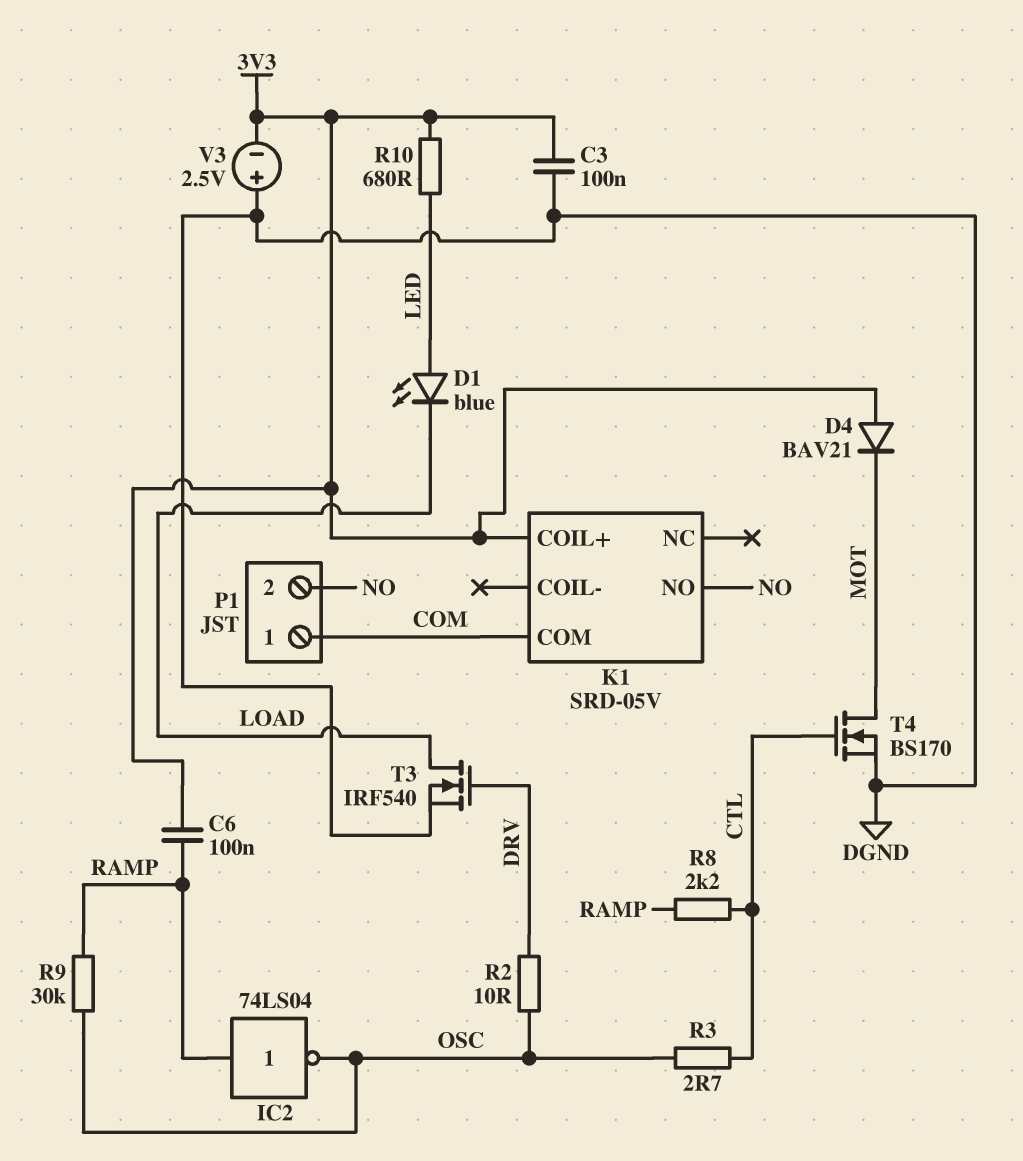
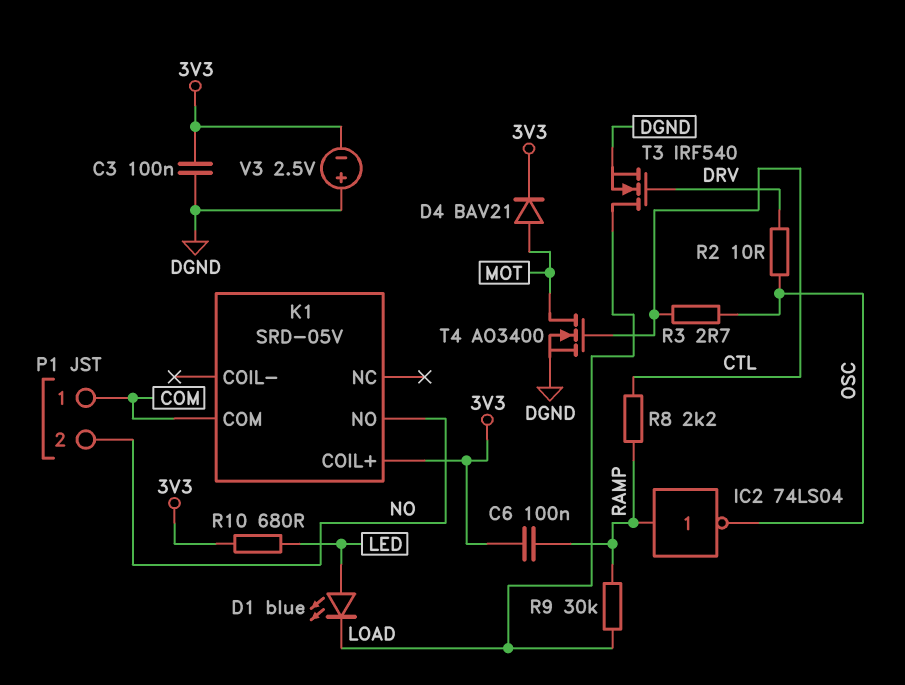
D4: diode BAV21 (A 3V3, K MOT) -> diode BAV21 (A MOT, K 3V3)
R9: 30k (OSC, RAMP) -> 30k (LOAD, RAMP)
T4: NMOS BS170 (G CTL, D MOT, S DGND) -> NMOS AO3400 (G CTL, D MOT, S DGND)

